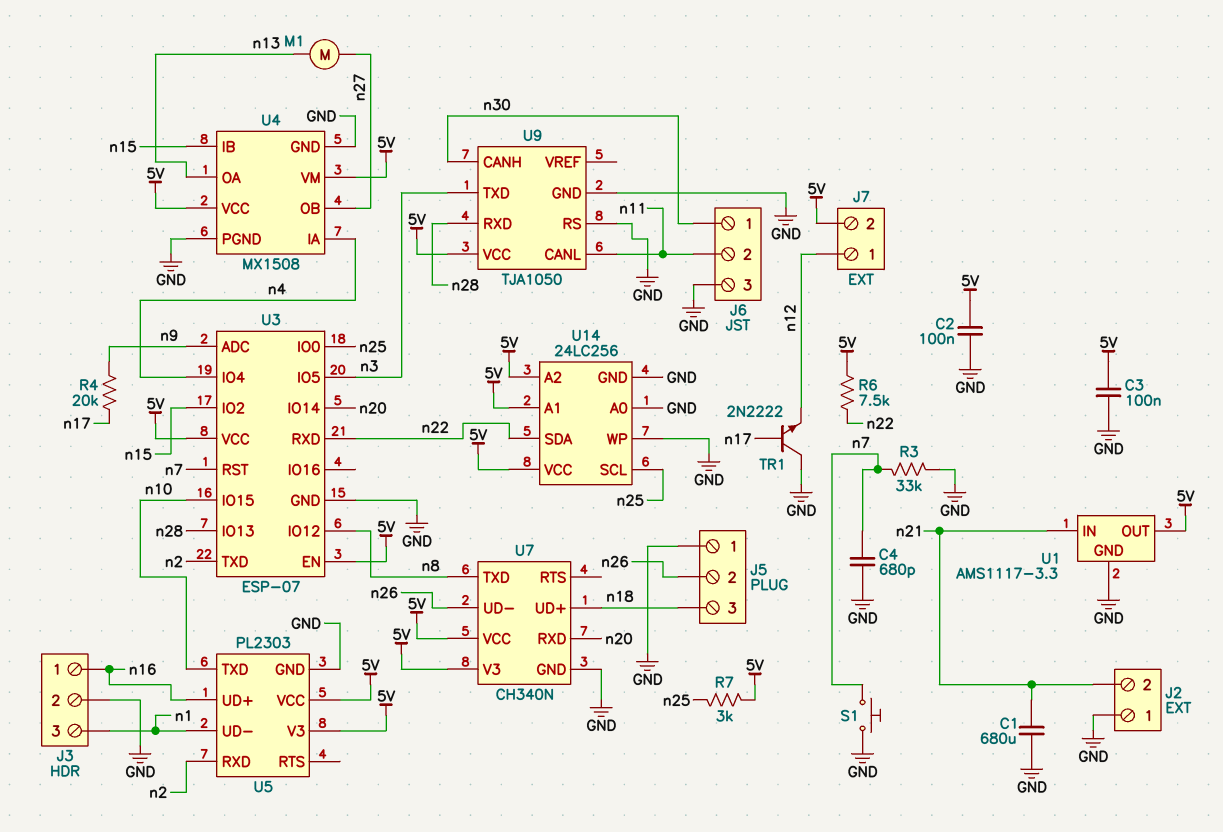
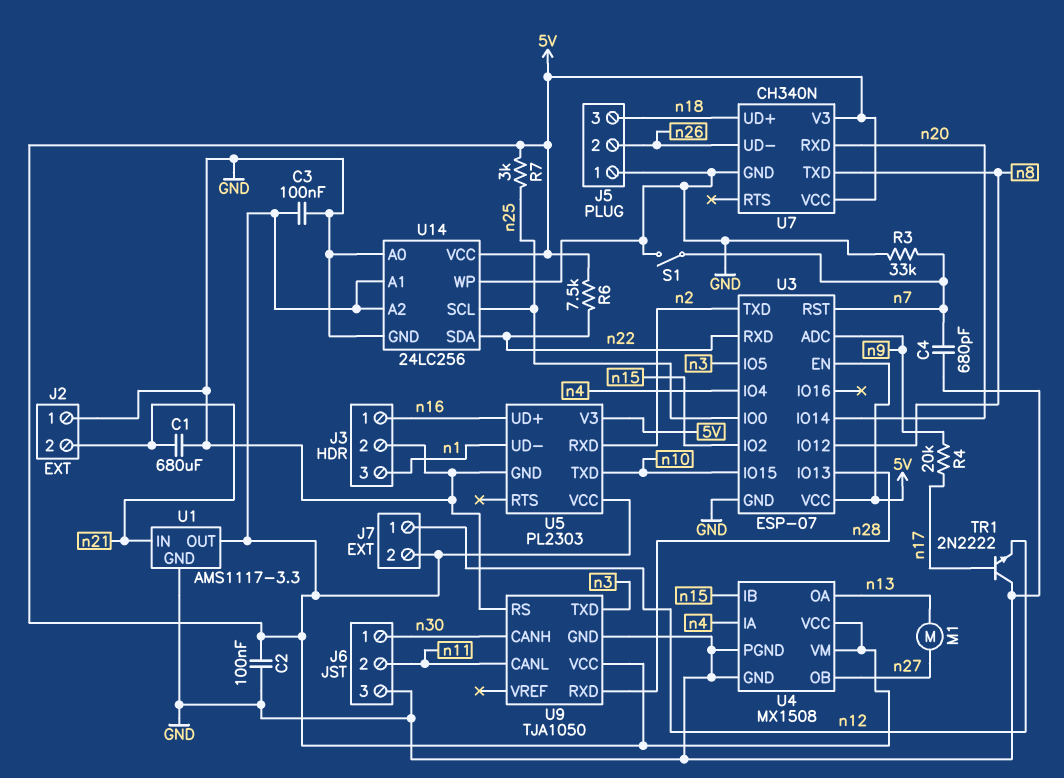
S1: button (GND, n7) -> switch (GND, n7)

